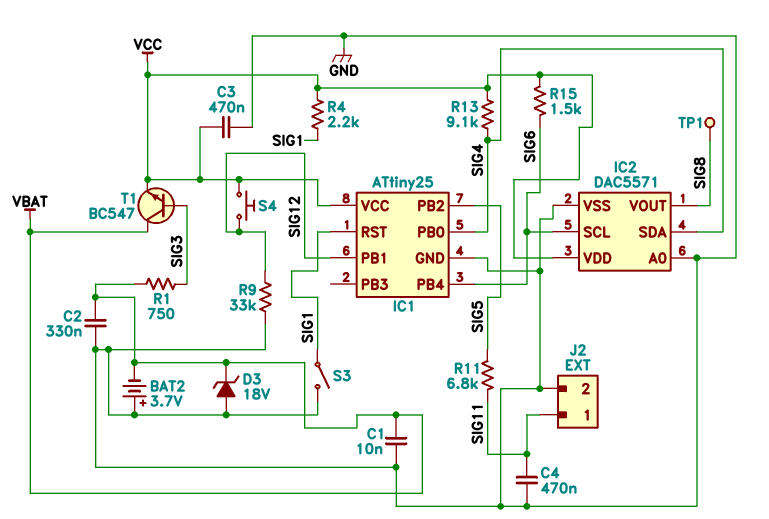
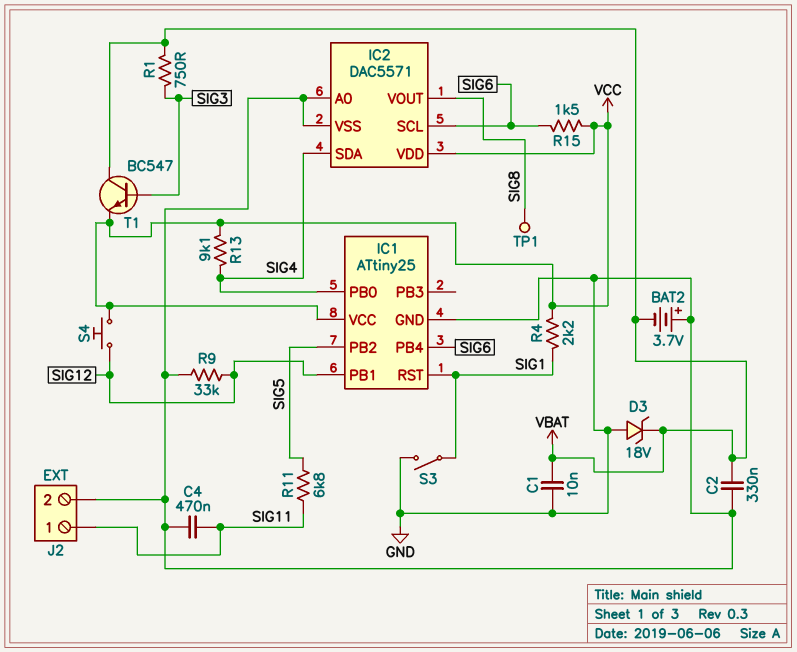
C3: 470nF (GND, VCC) -> none

